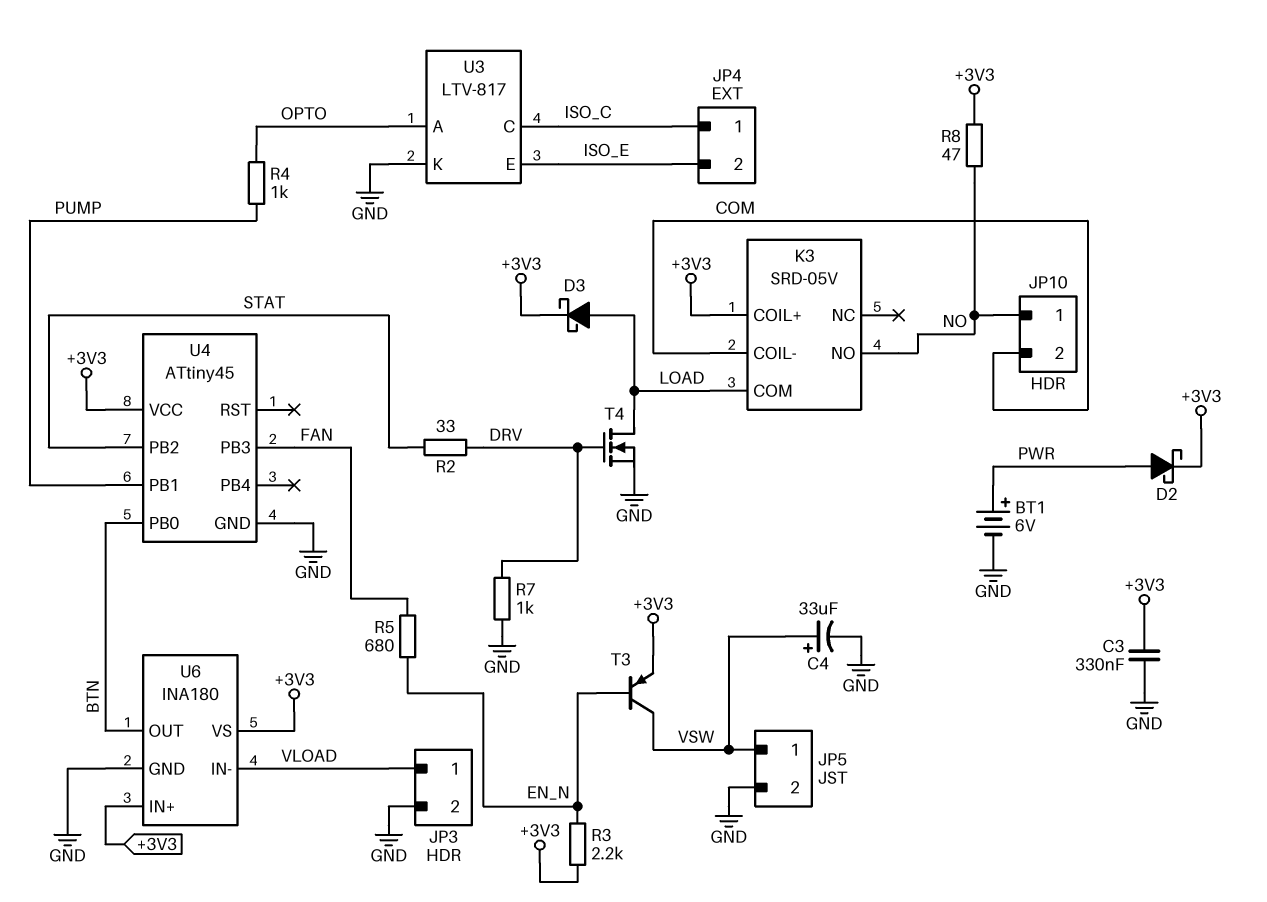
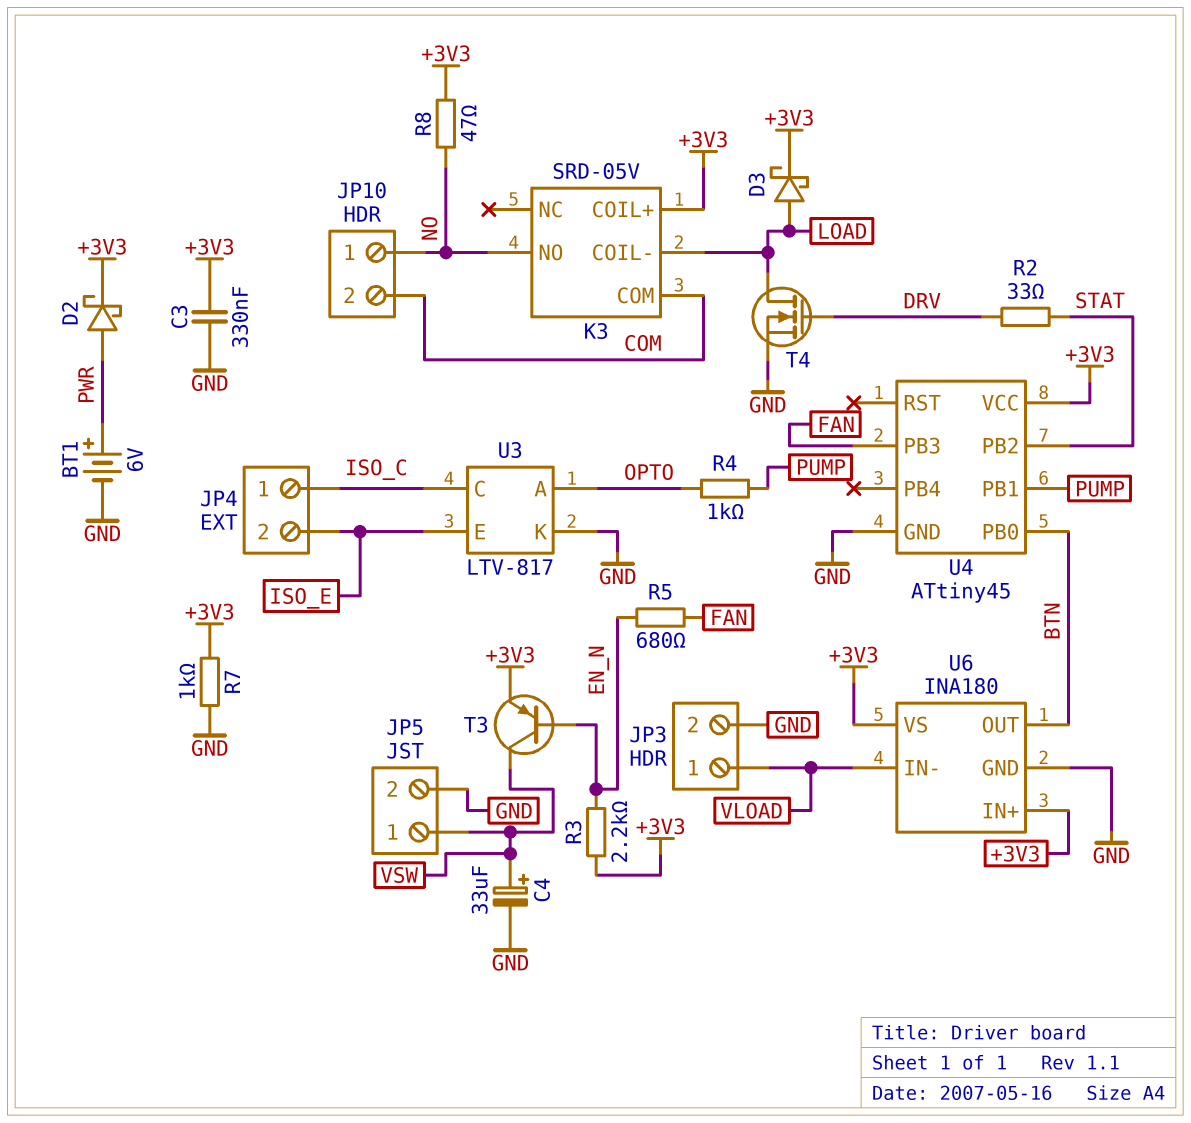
K3 pin COIL-: COM -> LOAD
K3 pin COM: LOAD -> COM
R7: 1k (DRV, GND) -> 1k (+3V3, GND)

